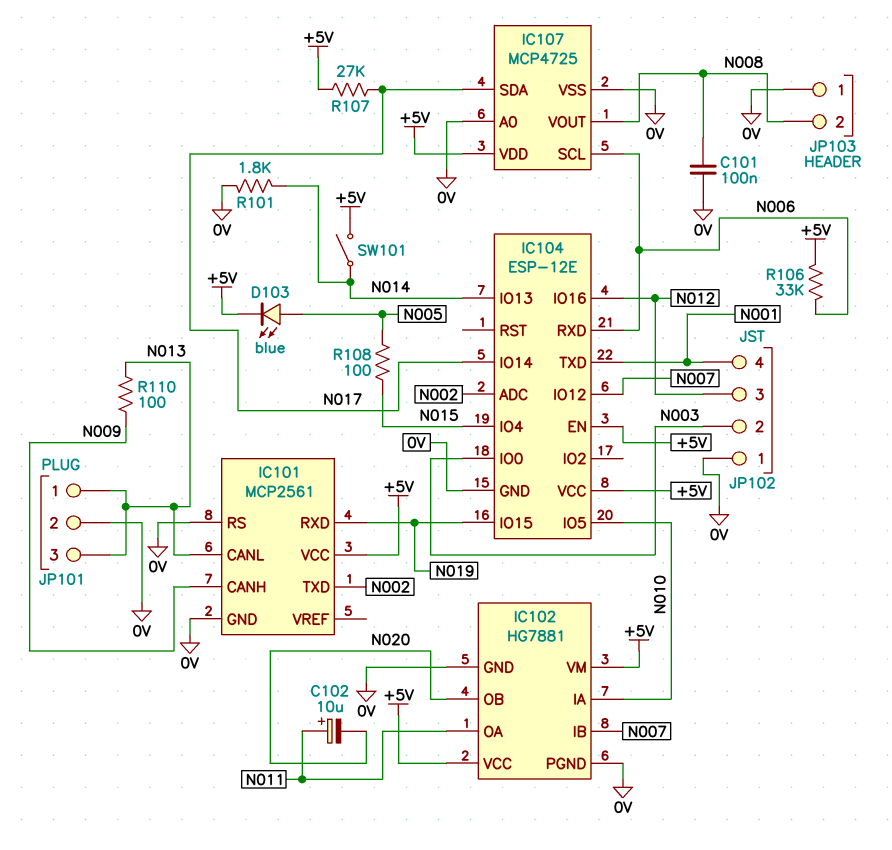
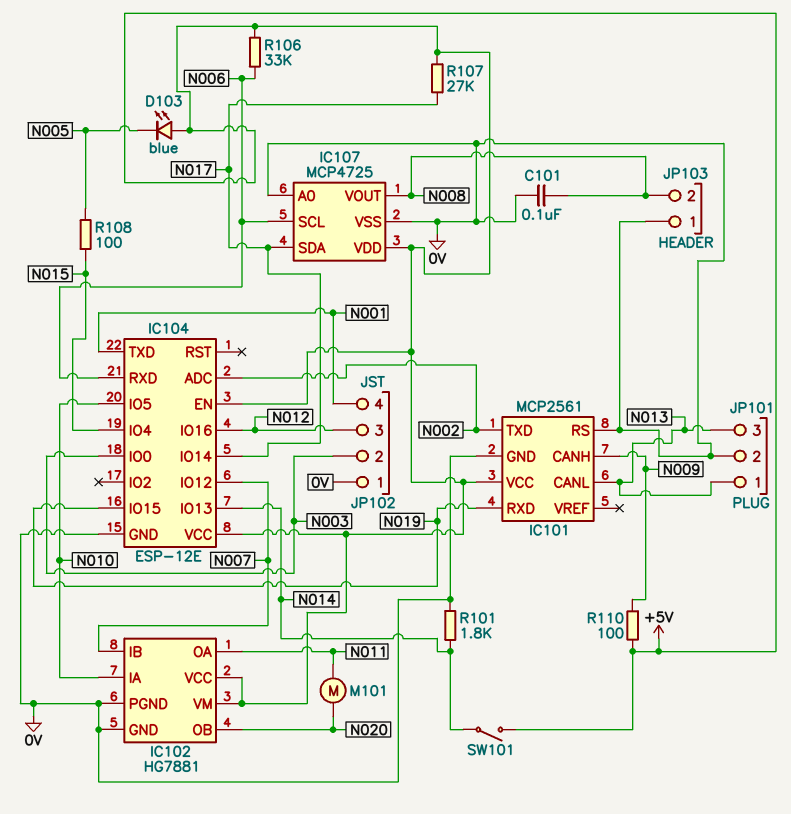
C102: 10uF (plus N011, minus N020) -> none
D103: LED blue (A N005, K +5V) -> LED blue (A +5V, K N005)
M101: none -> motor (N011, N020)
R110: 100 (N009, N013) -> 100 (+5V, N009)

